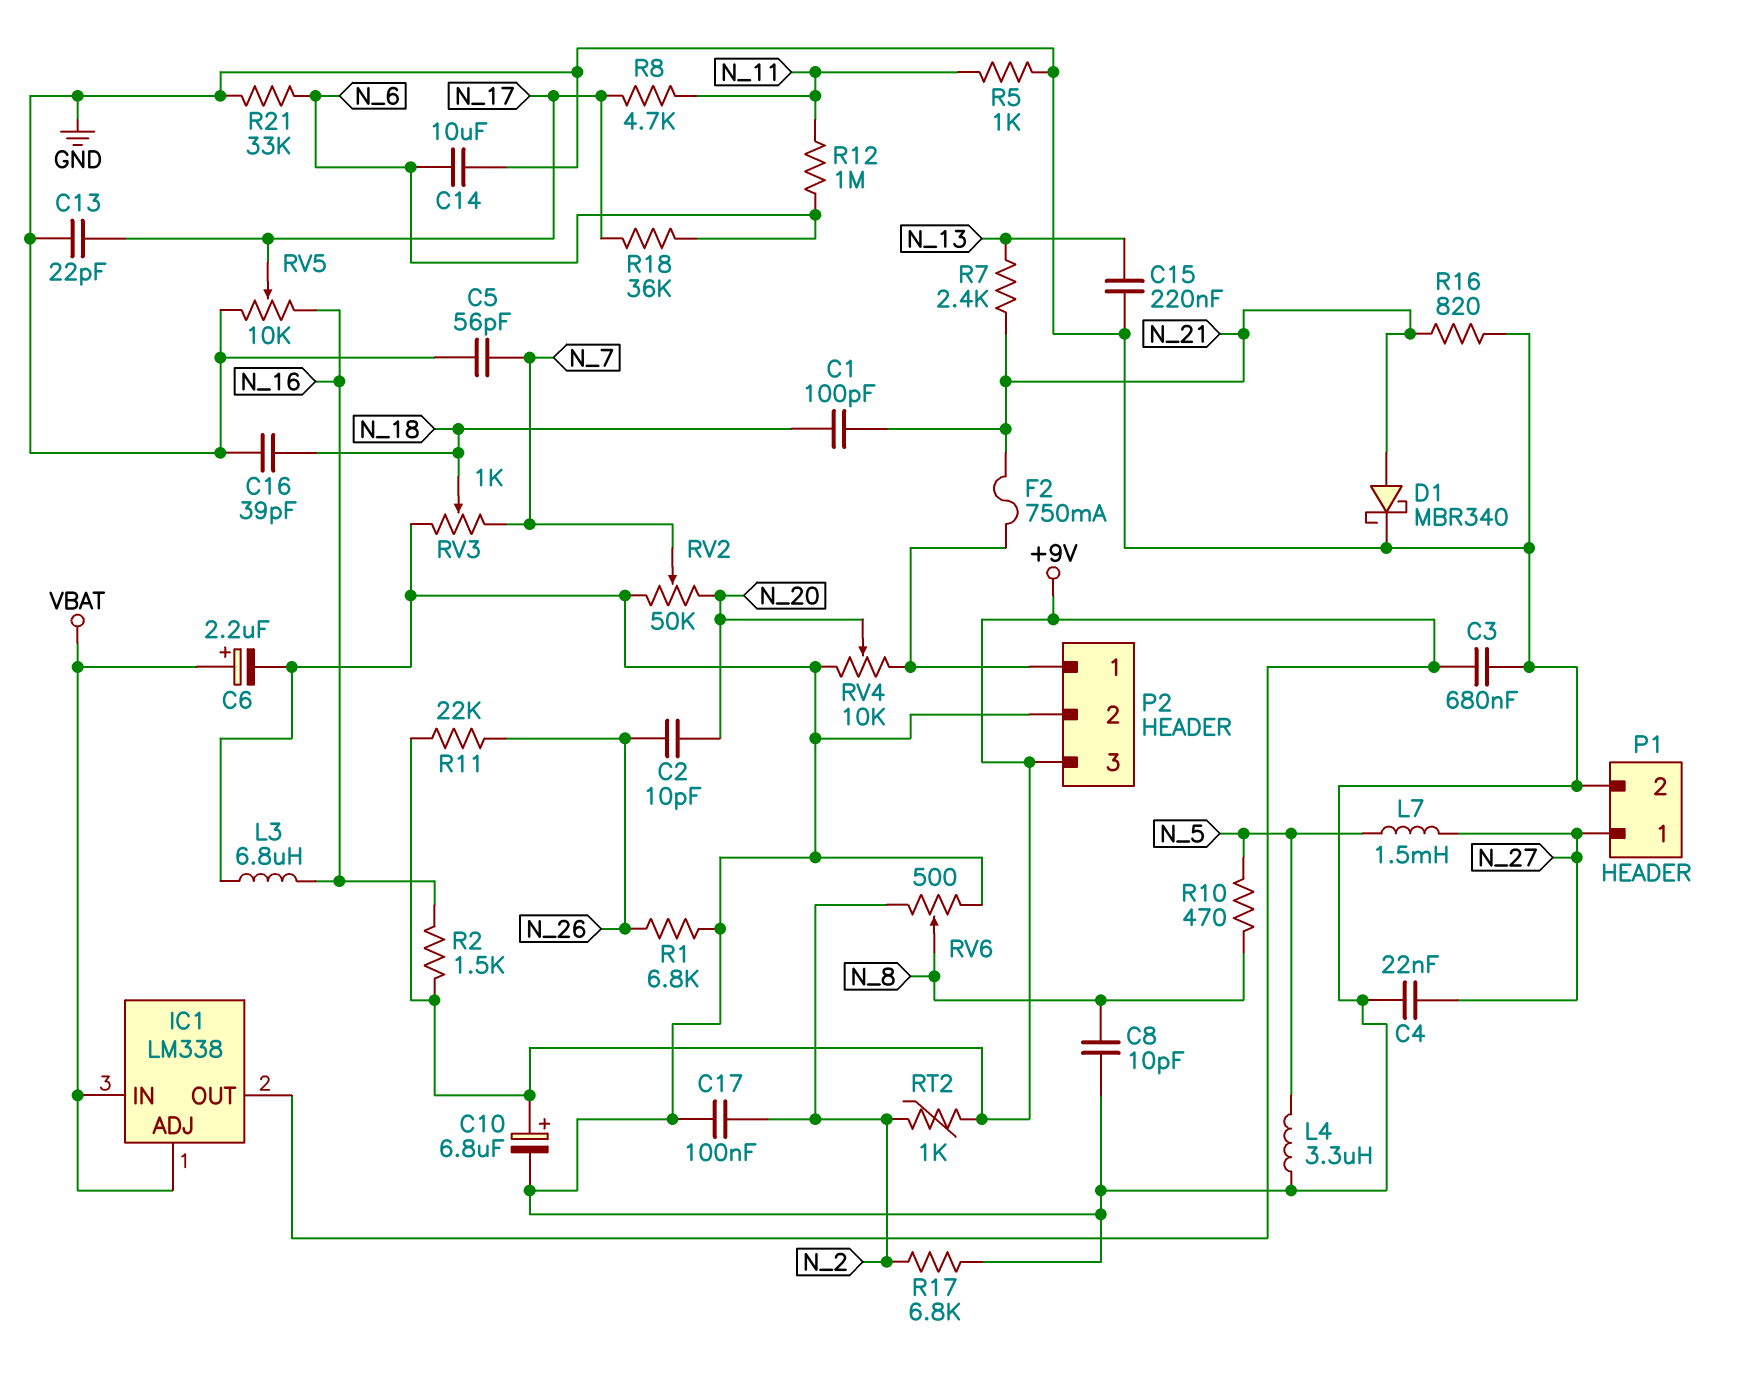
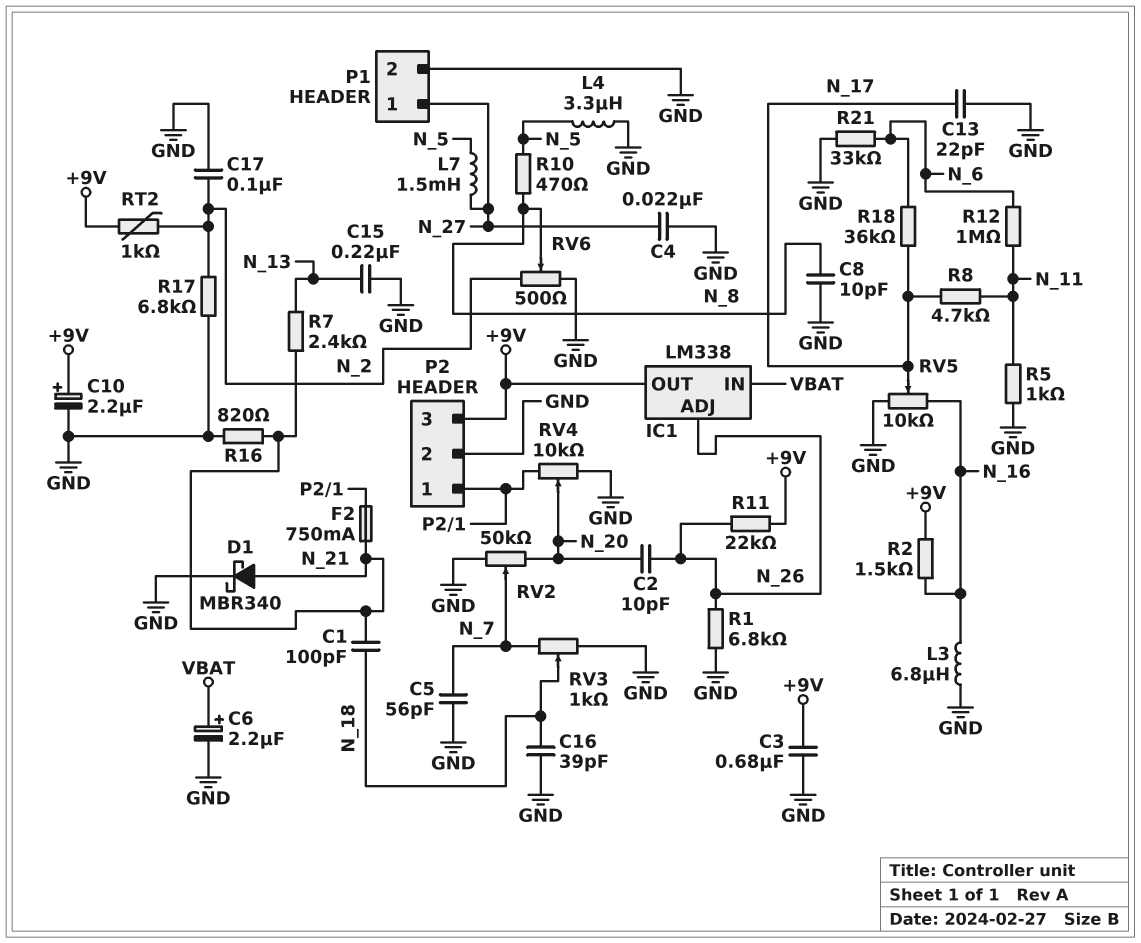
C10: 6.8uF (plus +9V, minus GND) -> 2.2uF (plus +9V, minus GND)
C14: 10uF (GND, N_6) -> none
IC1 pin ADJ: VBAT -> N_26

